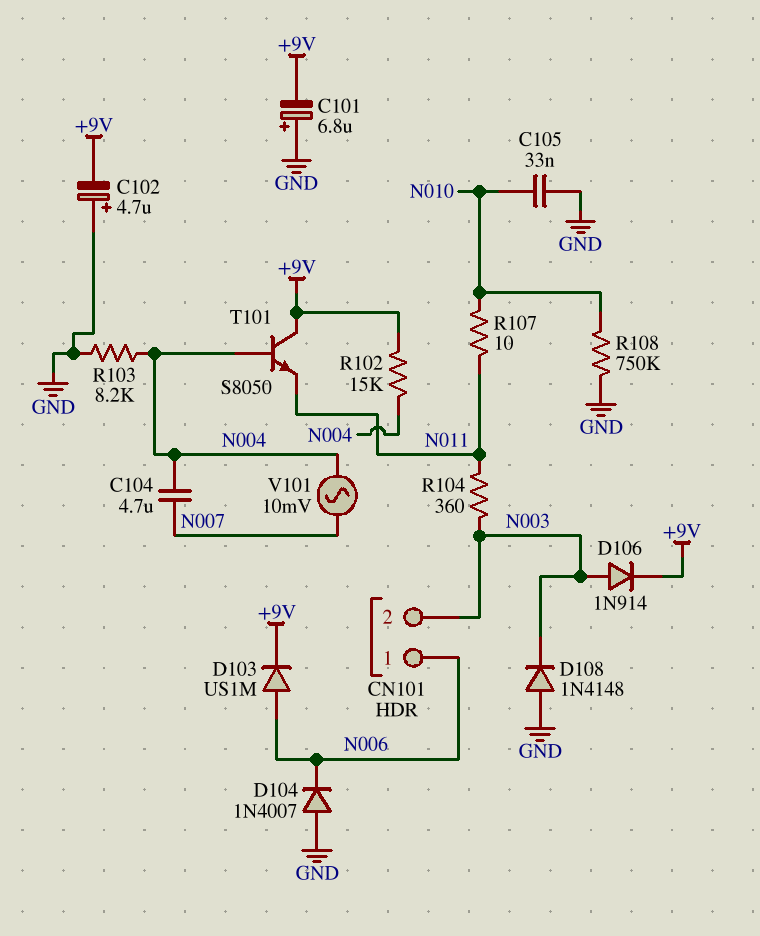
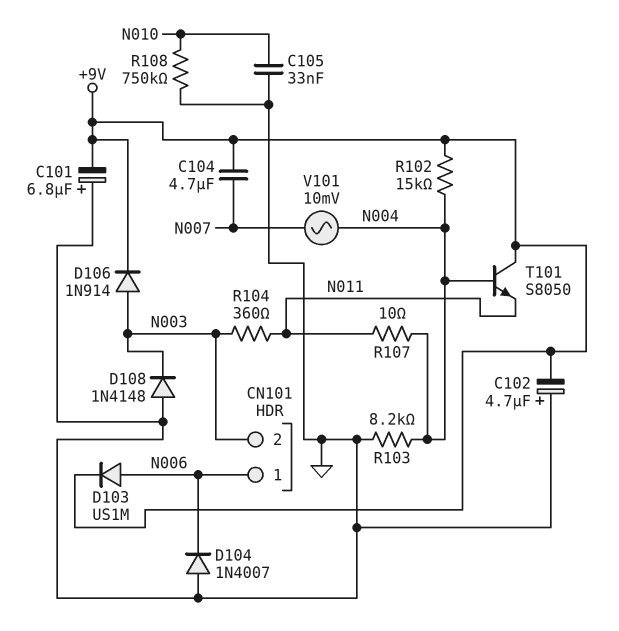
C104: 4.7uF (N004, N007) -> 4.7uF (+9V, N007)
R107: 10 (N010, N011) -> 10 (N004, N011)

